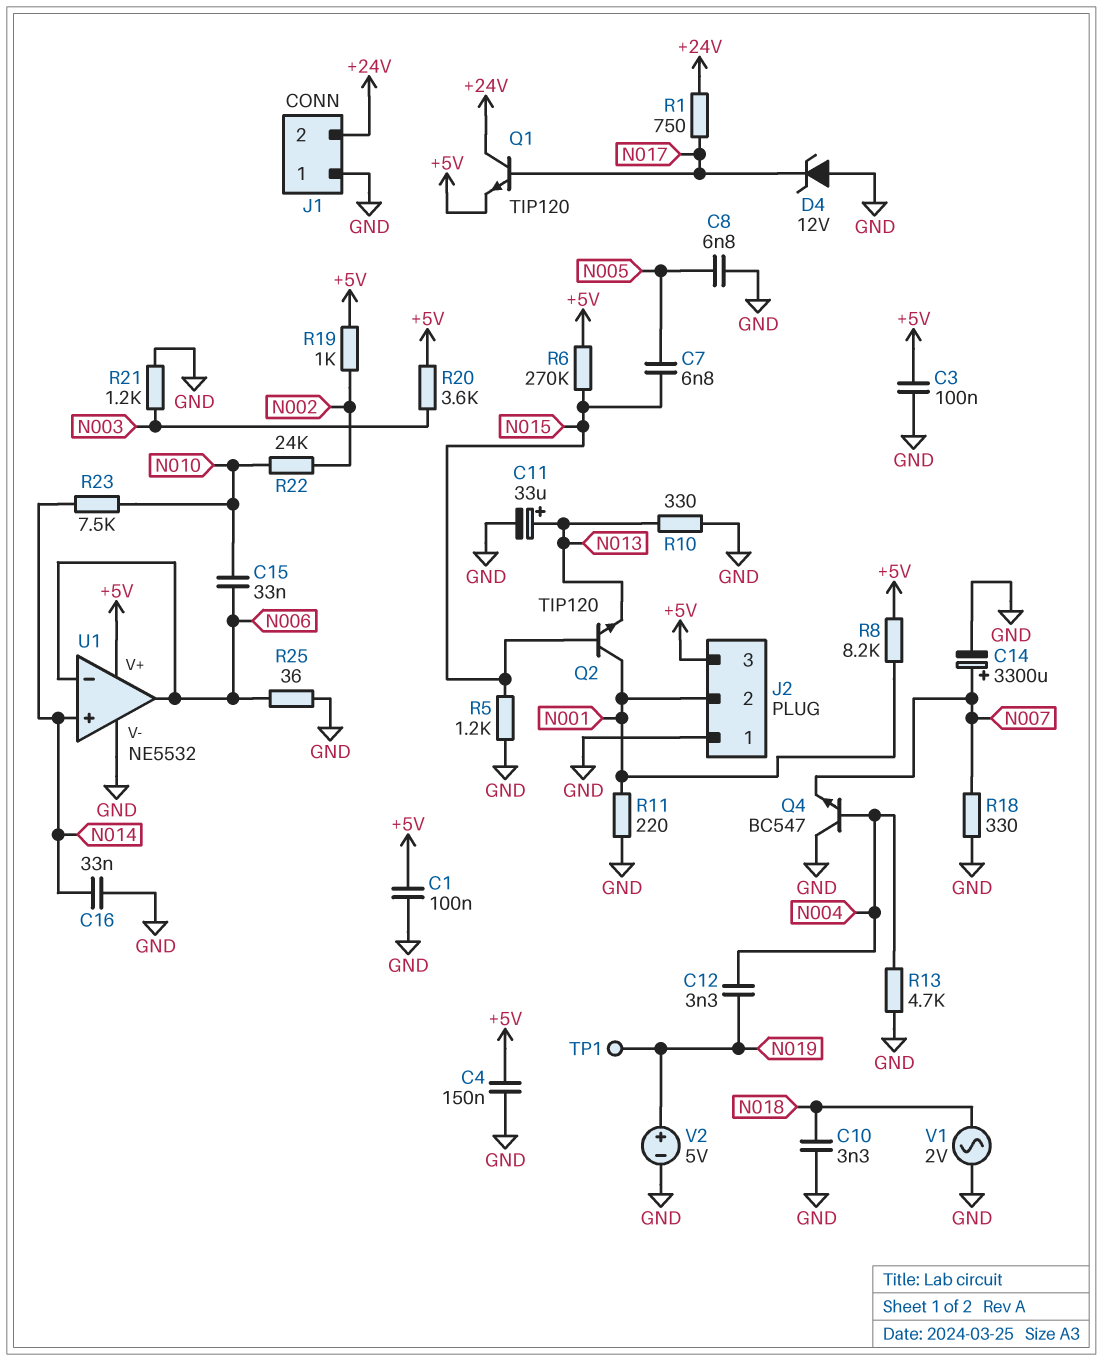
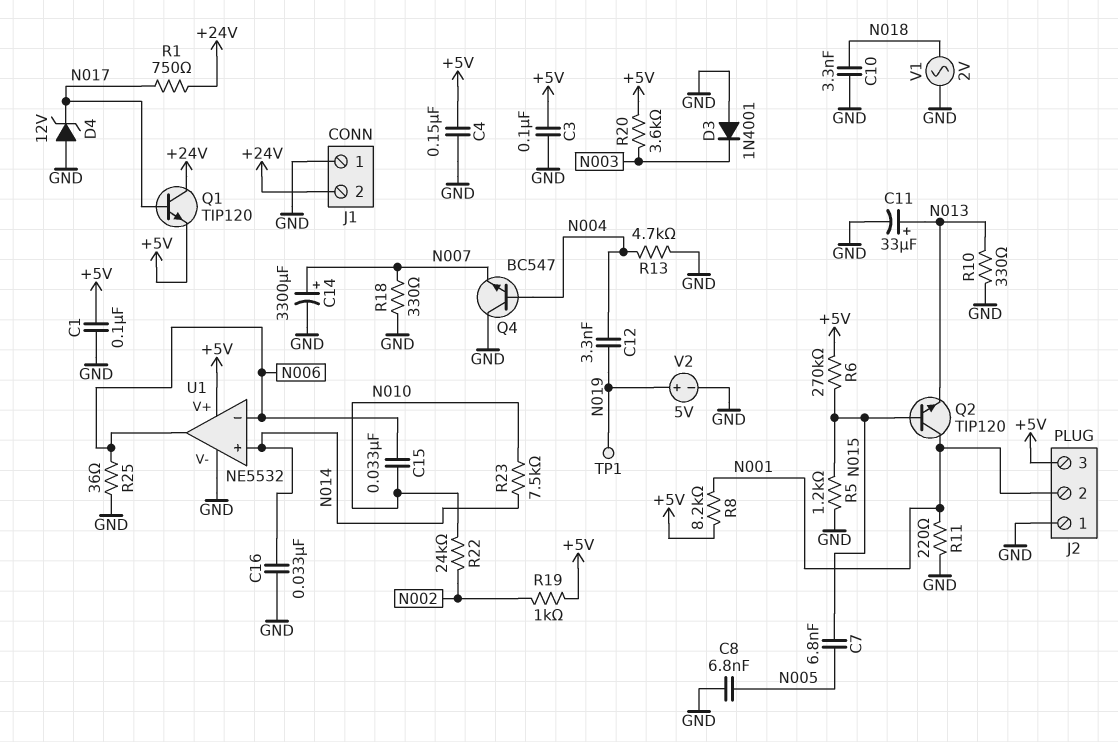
D3: none -> diode 1N4001 (A GND, K N003)
R21: 1.2k (GND, N003) -> none

